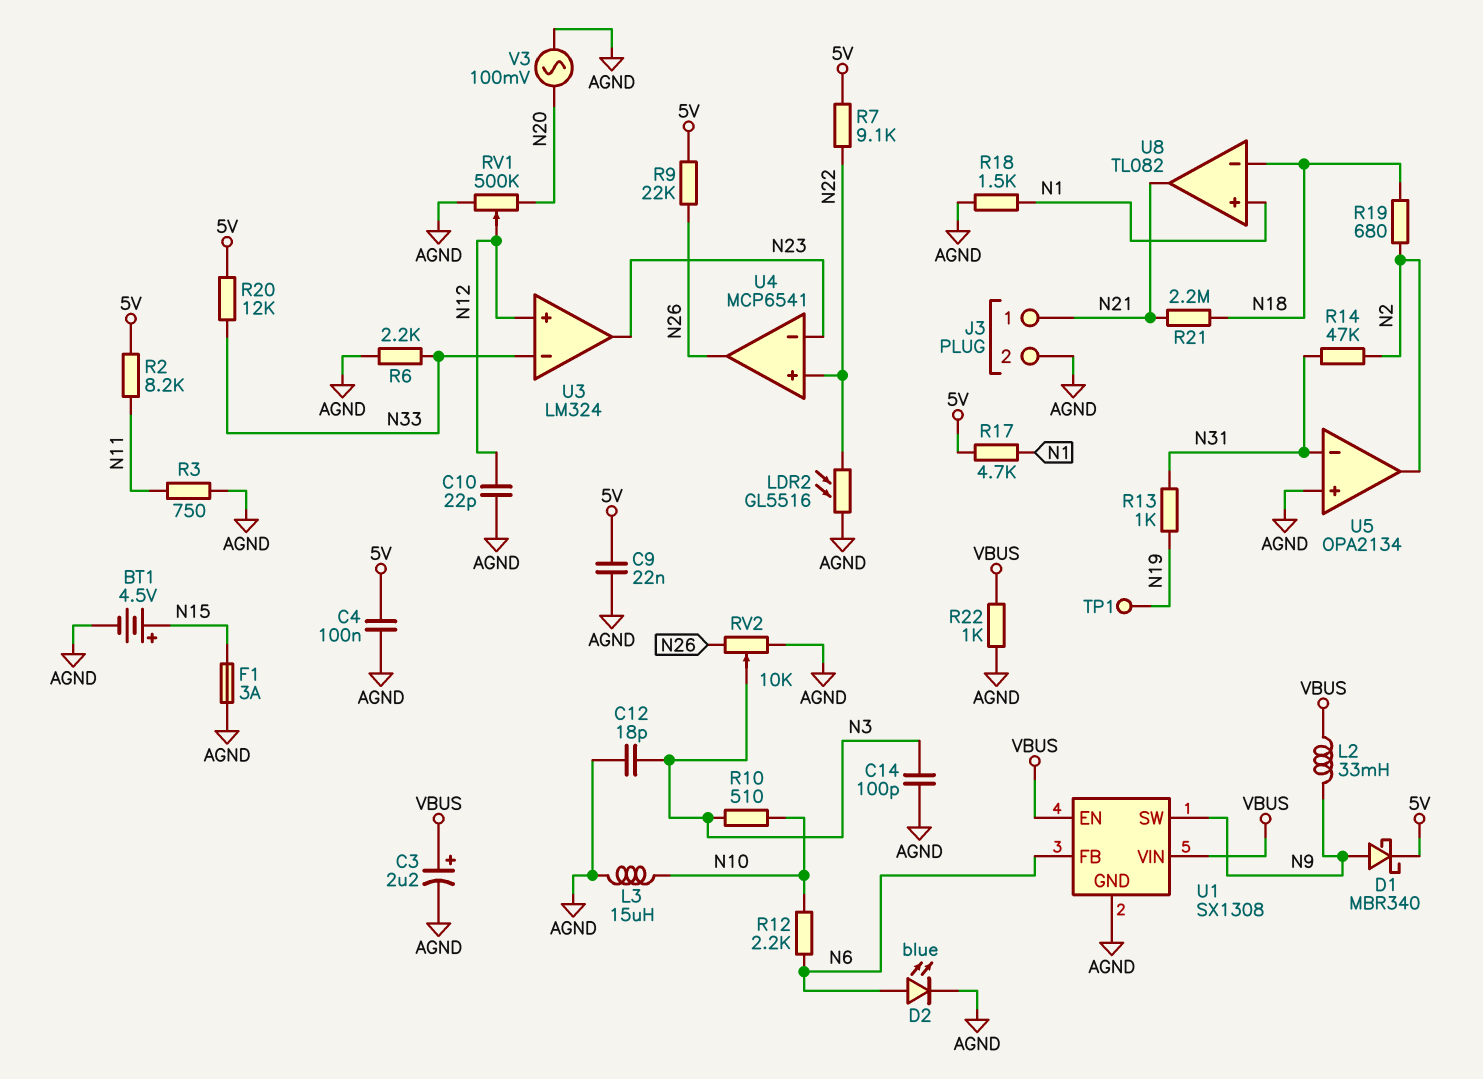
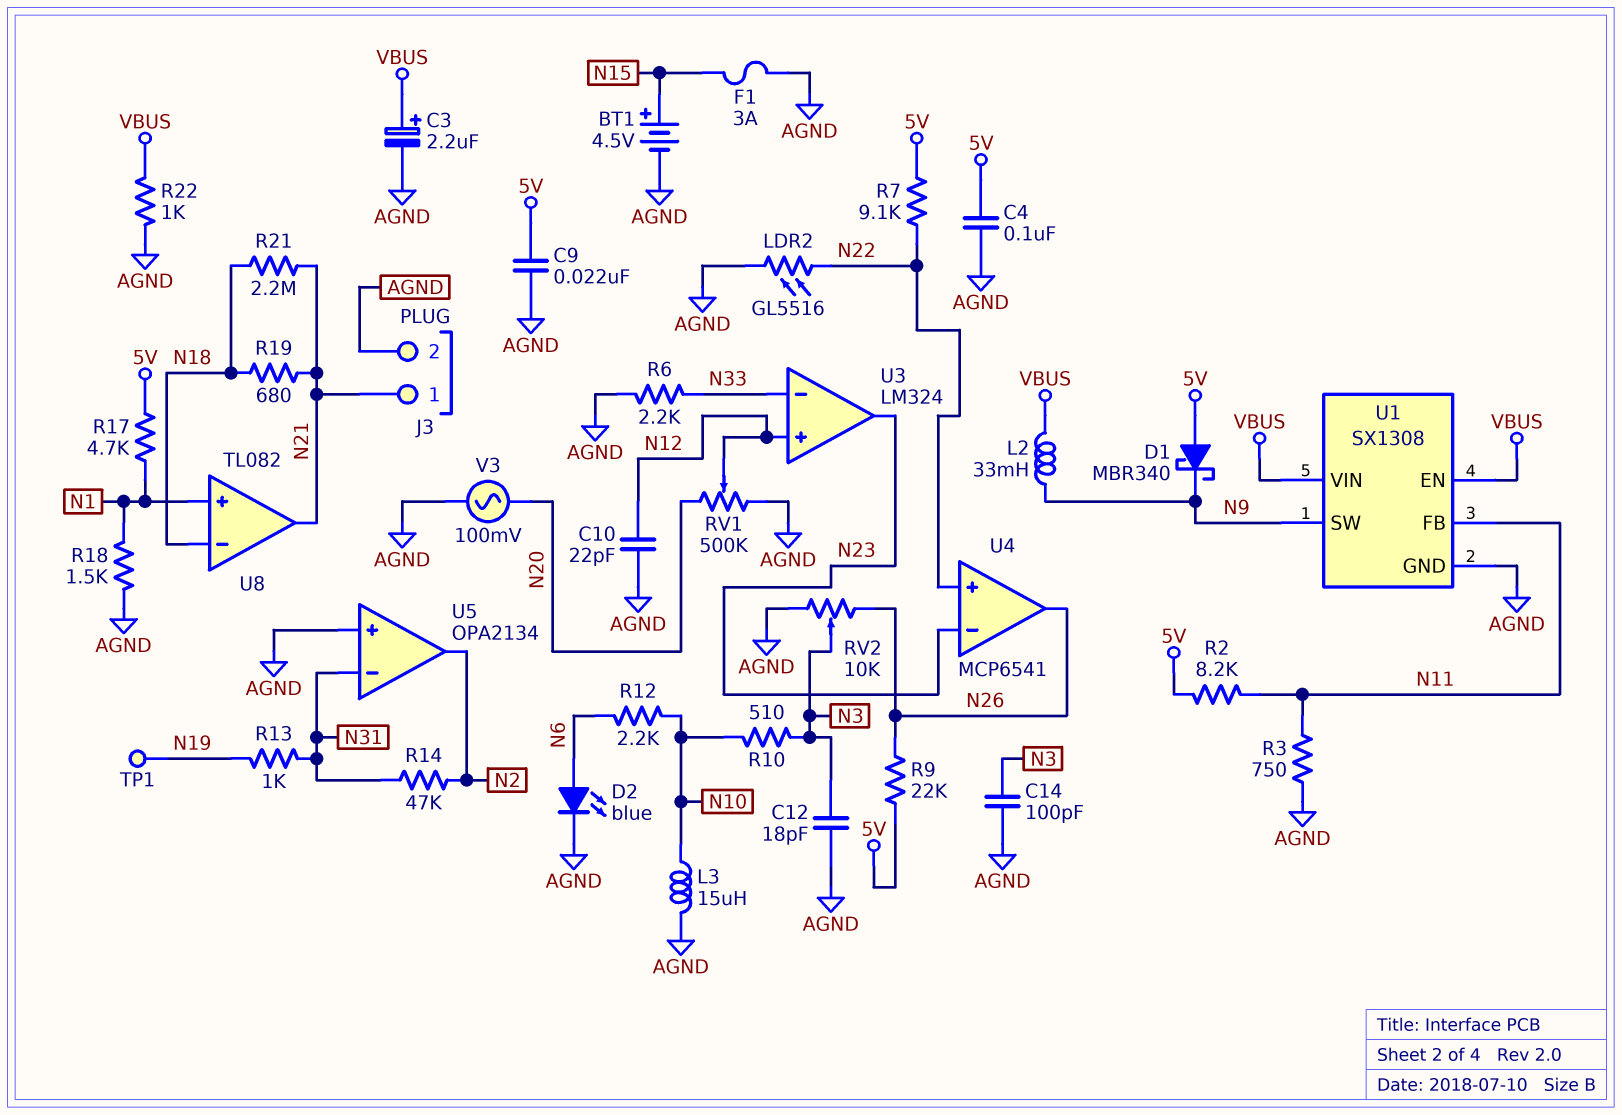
D1: schottky MBR340 (A N9, K 5V) -> schottky MBR340 (A 5V, K N9)
R19: 680 (N2, N18) -> 680 (N18, N21)
R20: 12k (5V, N33) -> none
U1 pin FB: N6 -> N11

